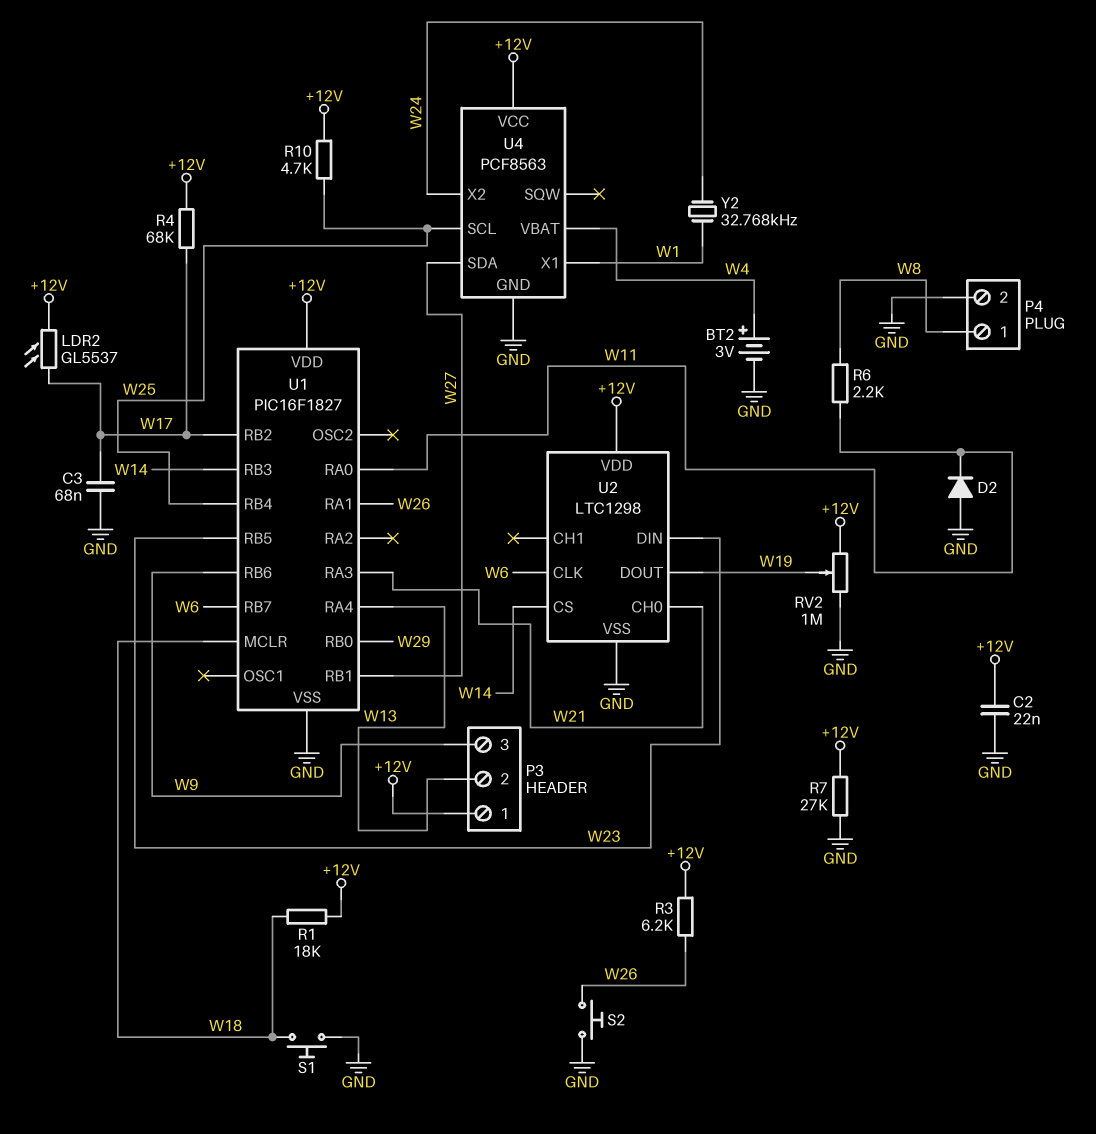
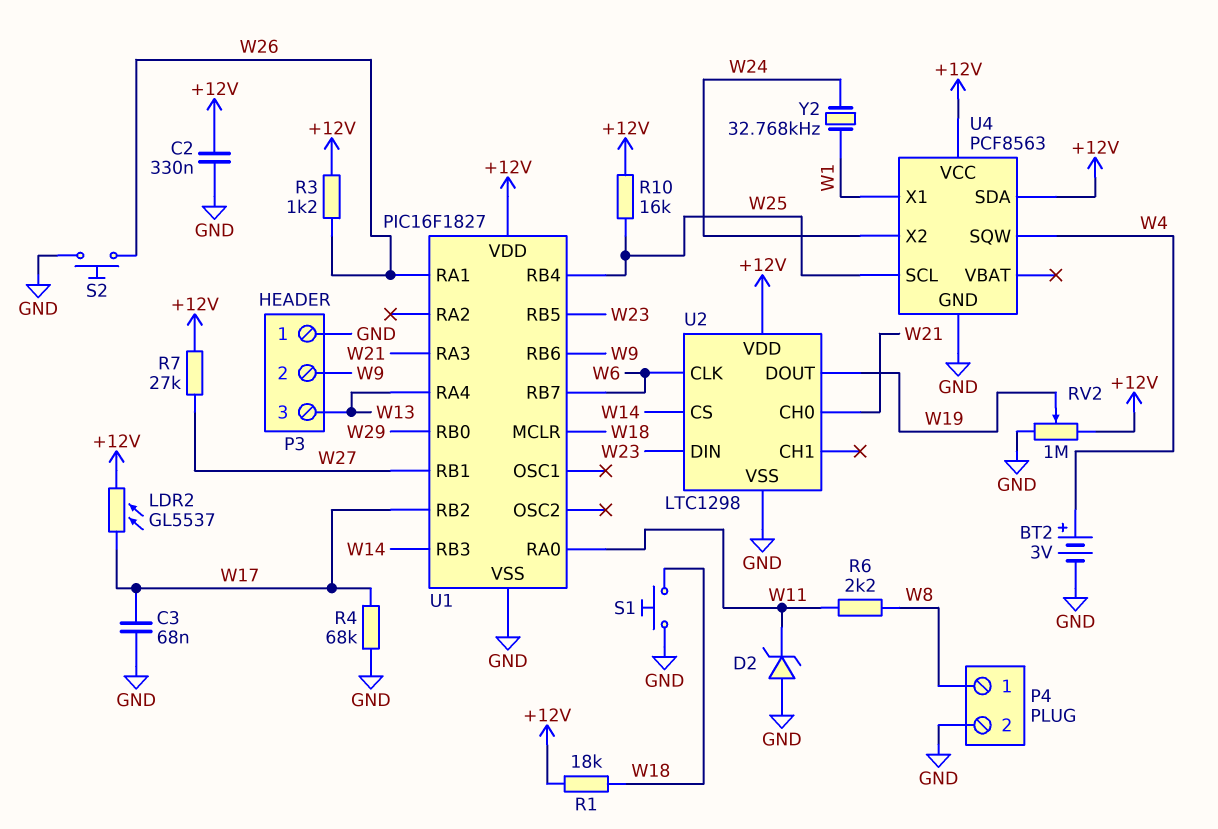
C2: 22nF (+12V, GND) -> 330nF (+12V, GND)
D2: diode (A GND, K W11) -> zener (A GND, K W11)
P3 pin 1: +12V -> GND
P3 pin 2: W13 -> W9
P3 pin 3: W9 -> W13
R3: 6.2k (+12V, W26) -> 1.2k (+12V, W26)
R4: 68k (+12V, W17) -> 68k (GND, W17)
R7: 27k (+12V, GND) -> 27k (+12V, W27)
R10: 4.7k (+12V, W25) -> 16k (+12V, W25)
U4 pin SDA: W27 -> +12V
U4 pin SQW: none -> W4
U4 pin VBAT: W4 -> none

